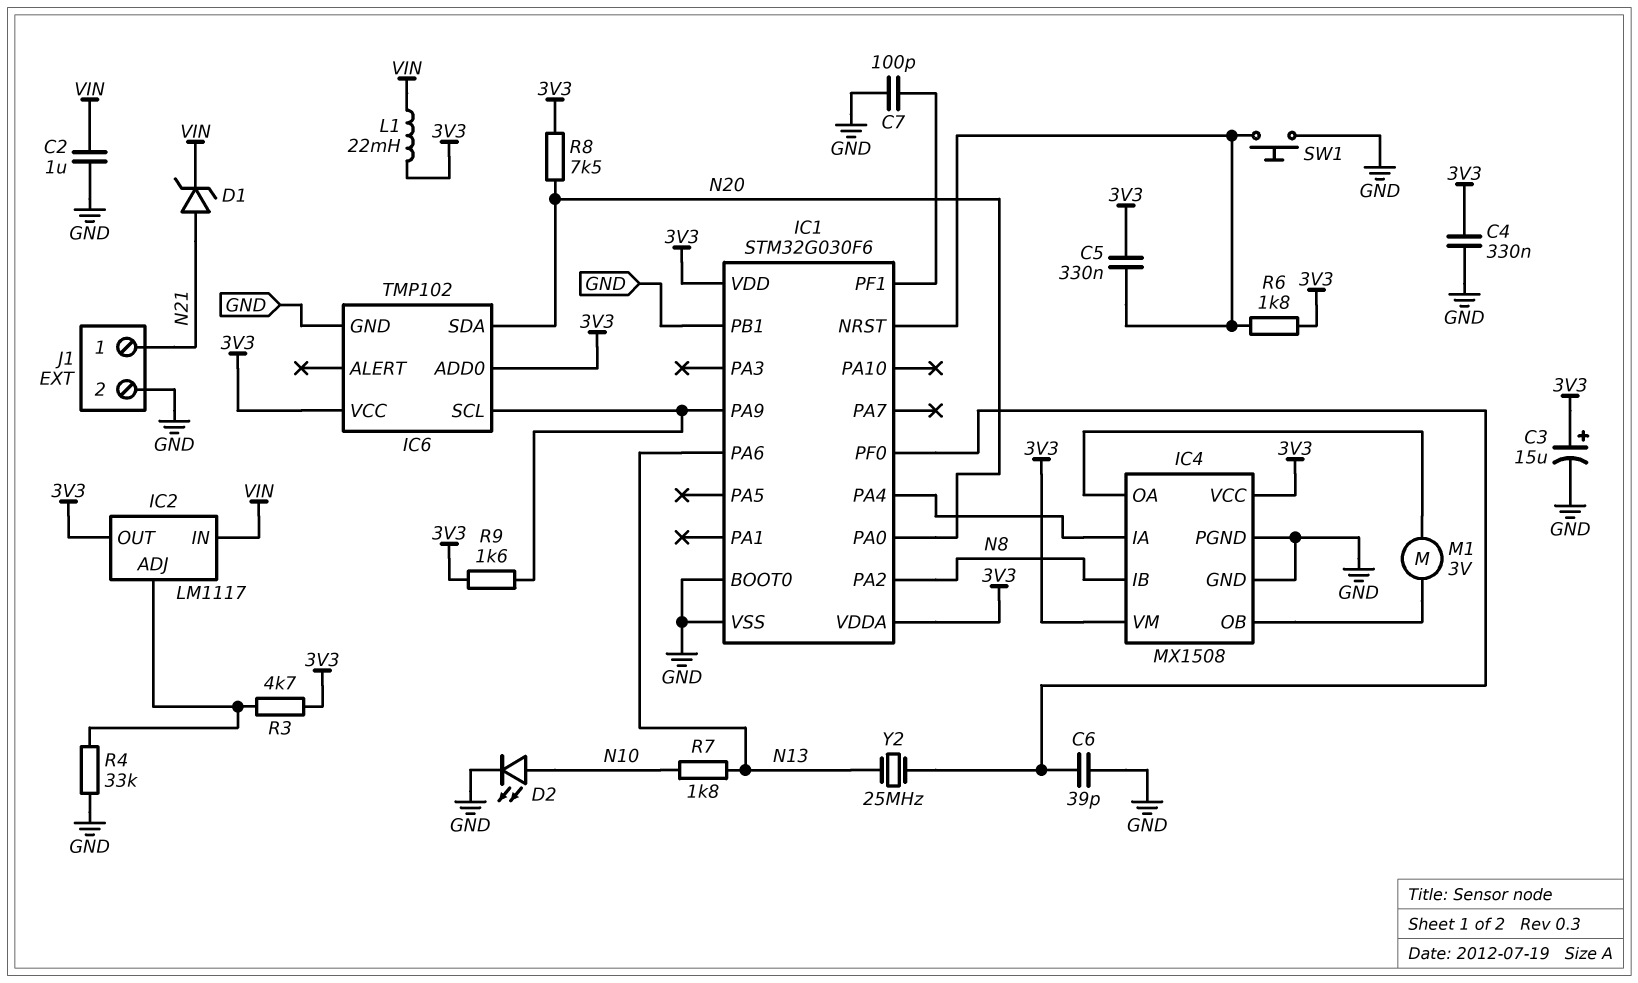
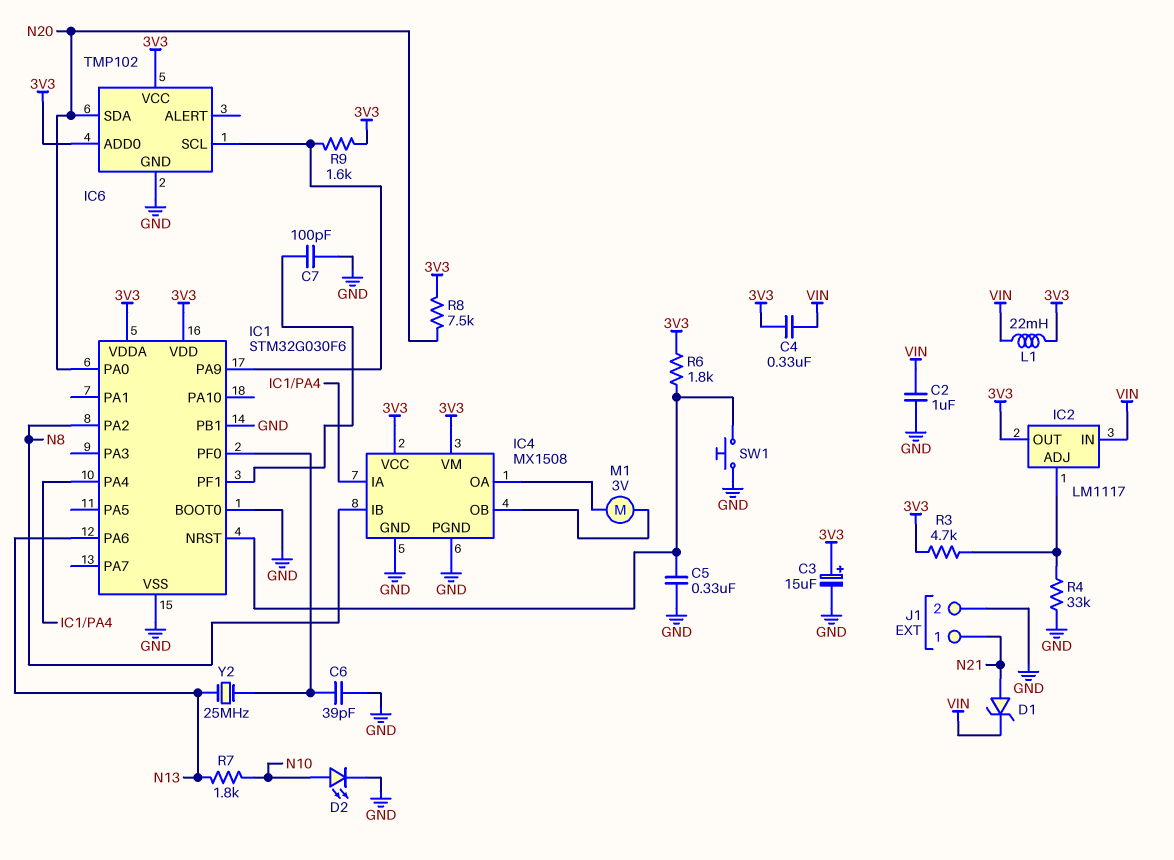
C4: 330nF (3V3, GND) -> 330nF (3V3, VIN)
C5: 330nF (3V3, IC1/NRST) -> 330nF (GND, IC1/NRST)

